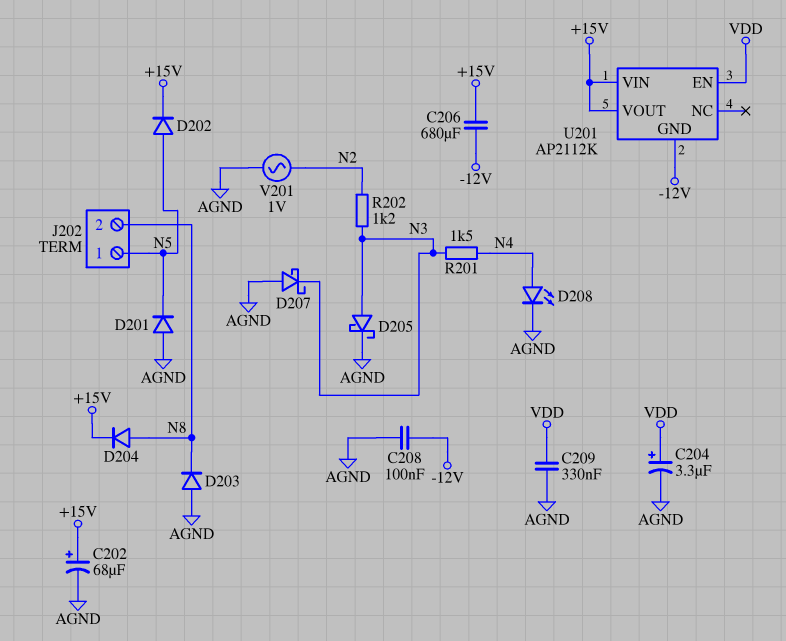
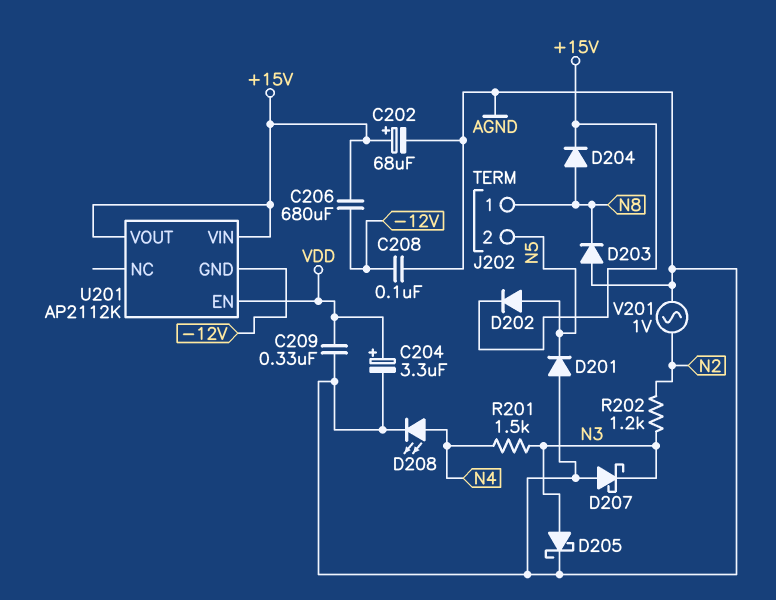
J202 pin 1: N5 -> N8
J202 pin 2: N8 -> N5

